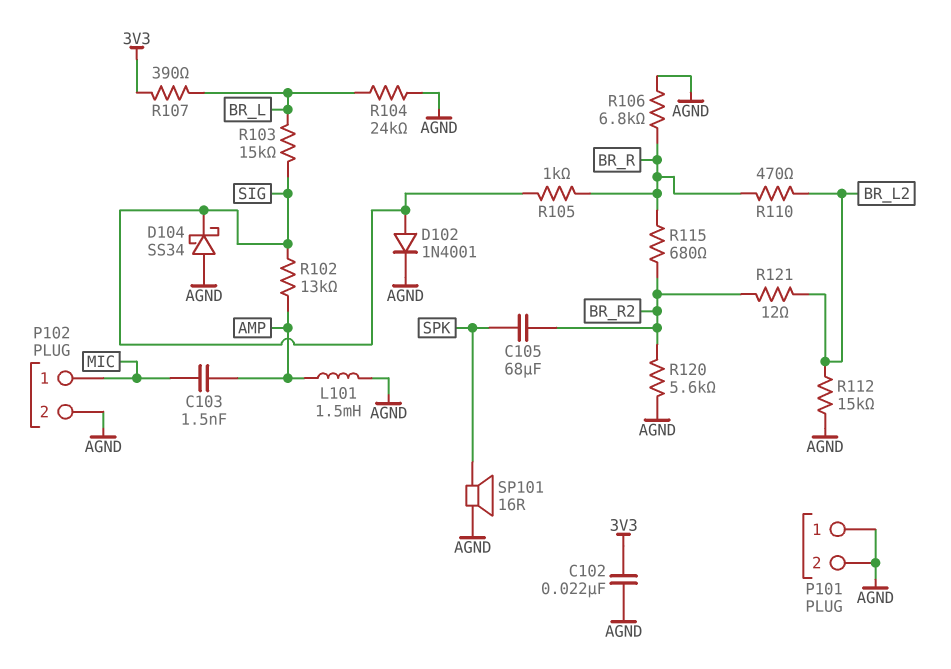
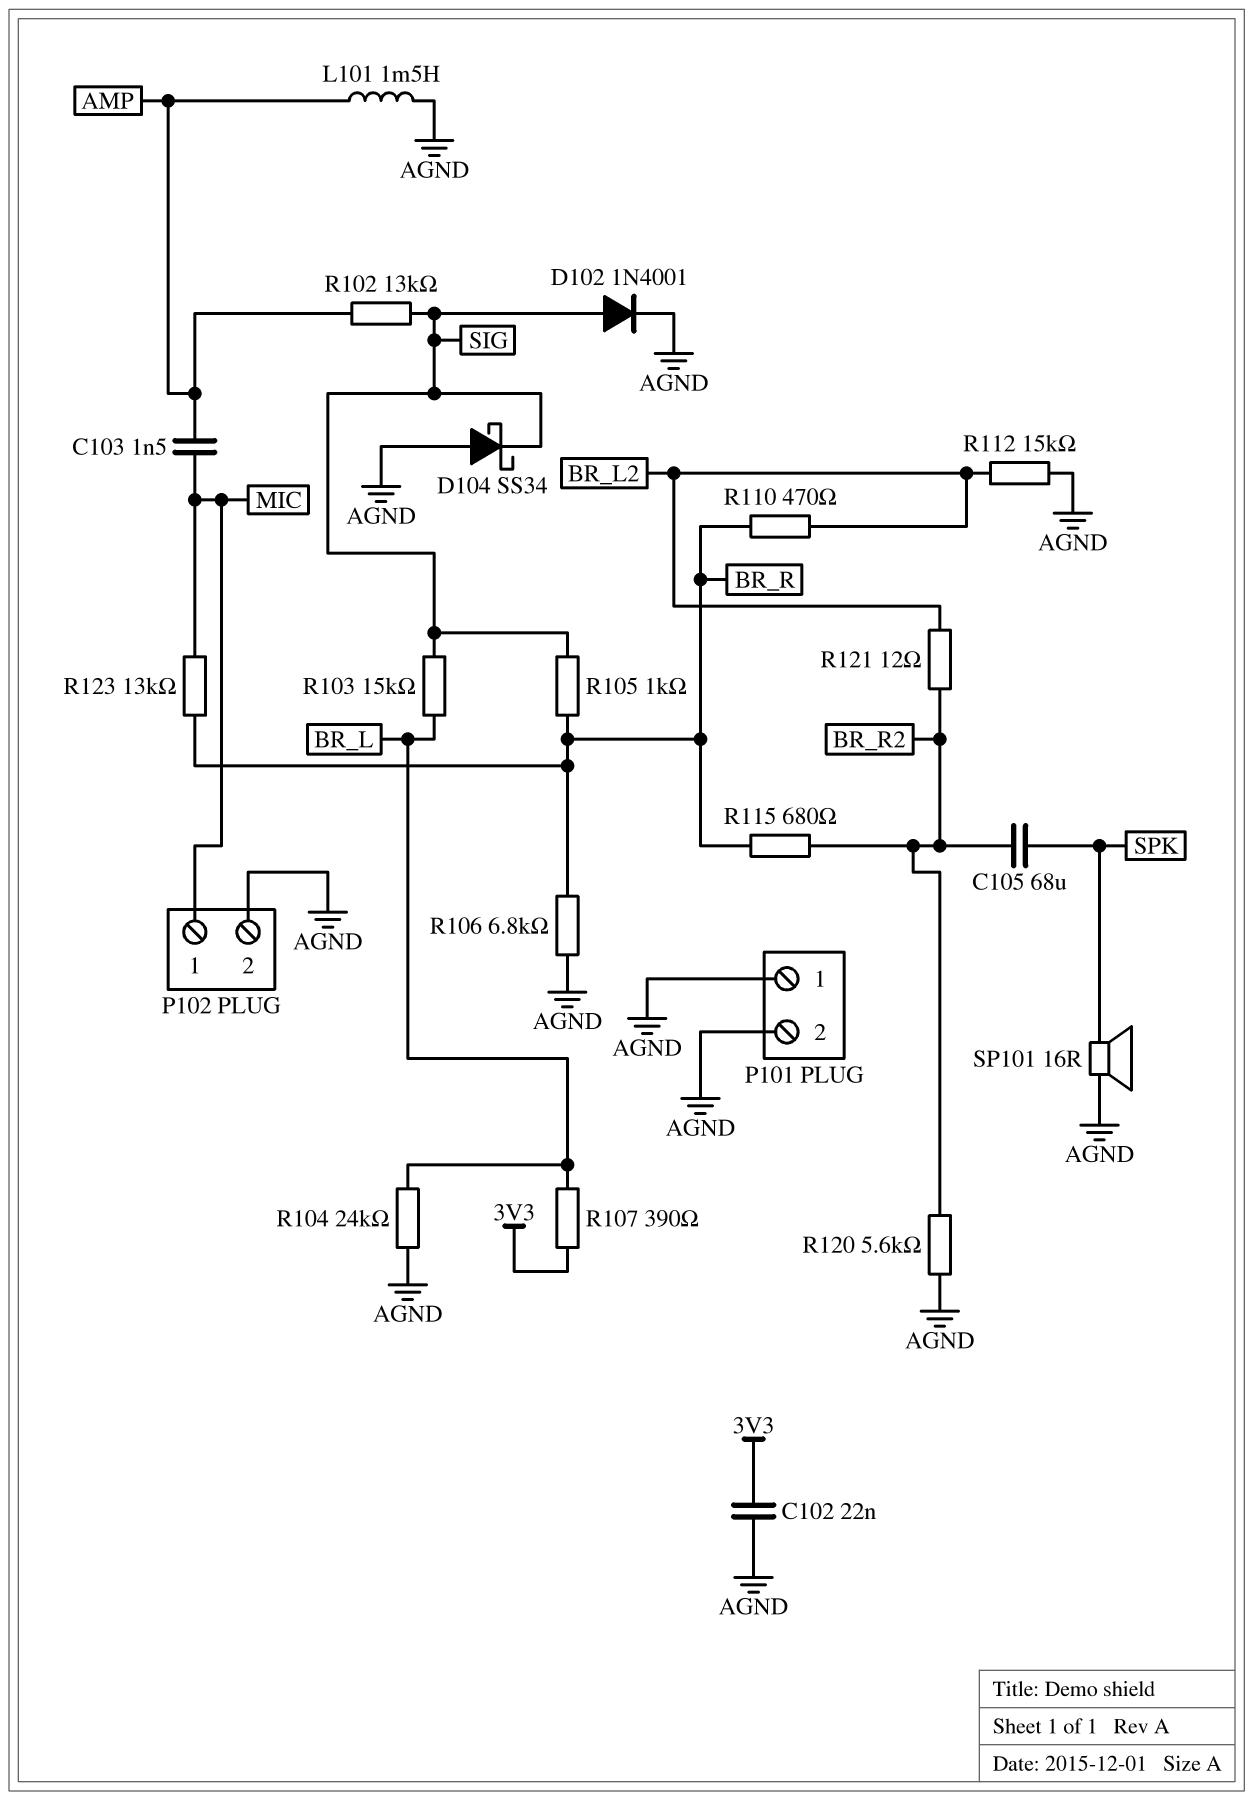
R123: none -> 13k (BR_R, MIC)

